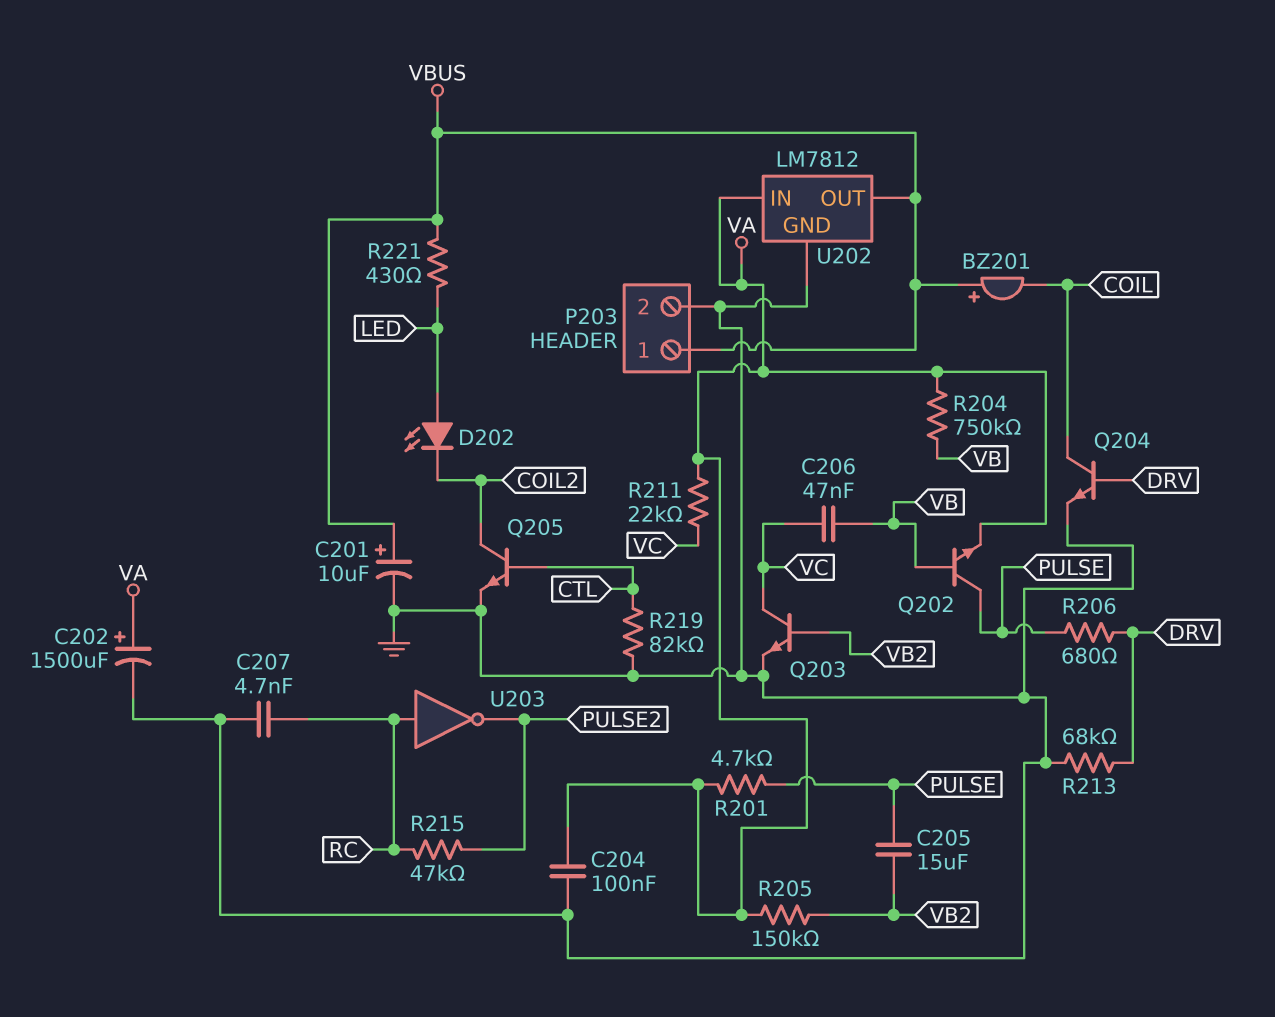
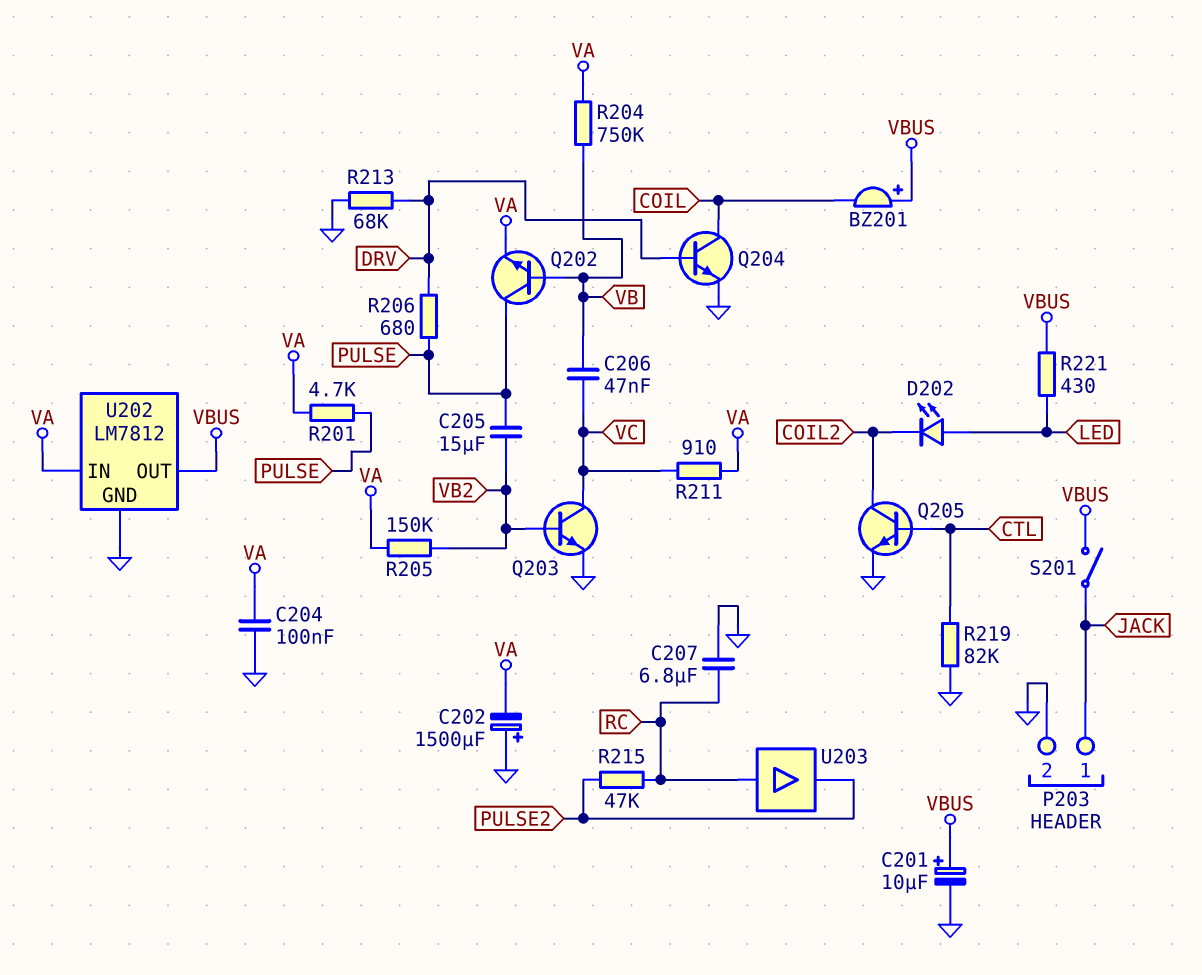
C202: 1500uF (plus VA, minus GND) -> 1500uF (plus GND, minus VA)
C207: 4.7nF (GND, RC) -> 6.8uF (GND, RC)
P203 pin 1: VBUS -> JACK
R211: 22k (VA, VC) -> 910 (VA, VC)
S201: none -> switch (JACK, VBUS)
U203: NOT (in RC, out PULSE2) -> buffer (in RC, out PULSE2)

